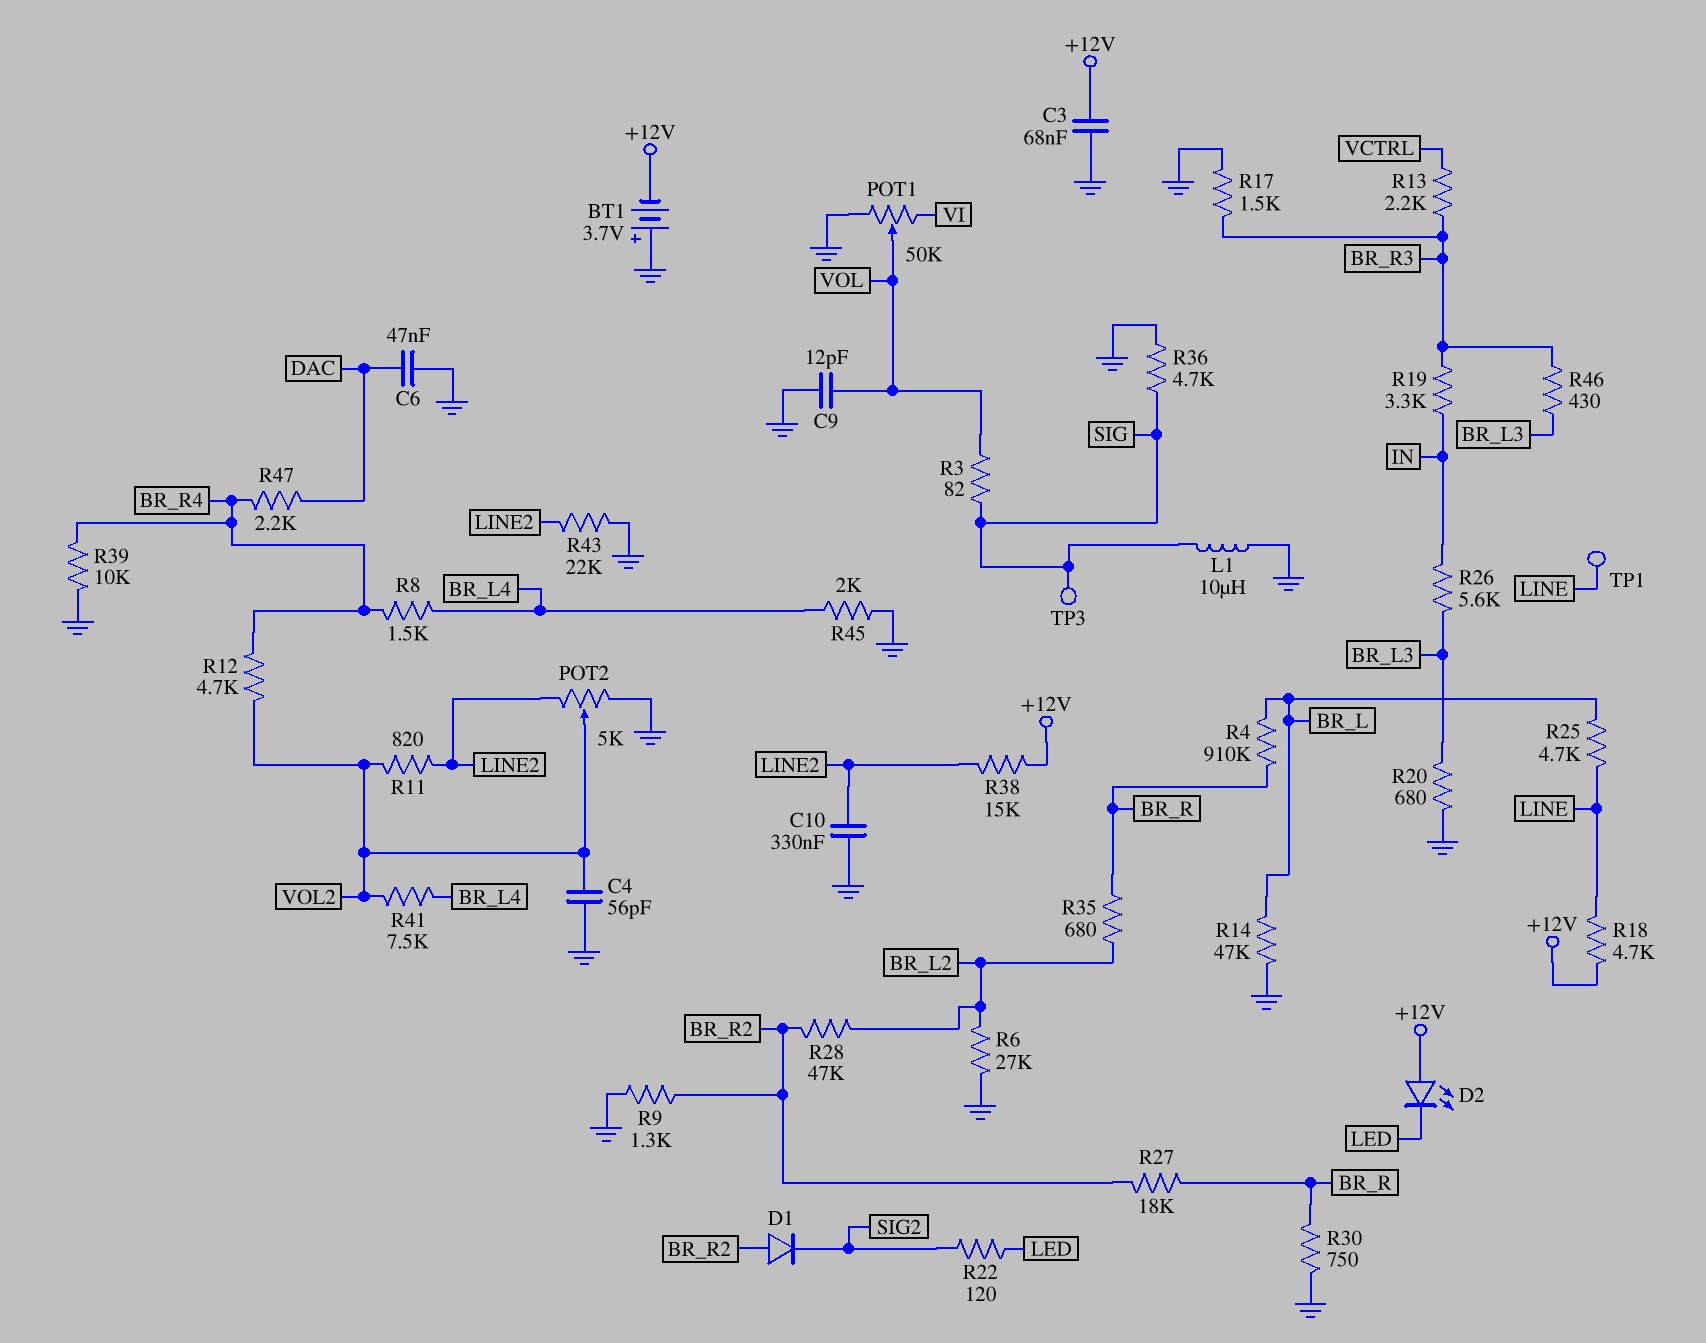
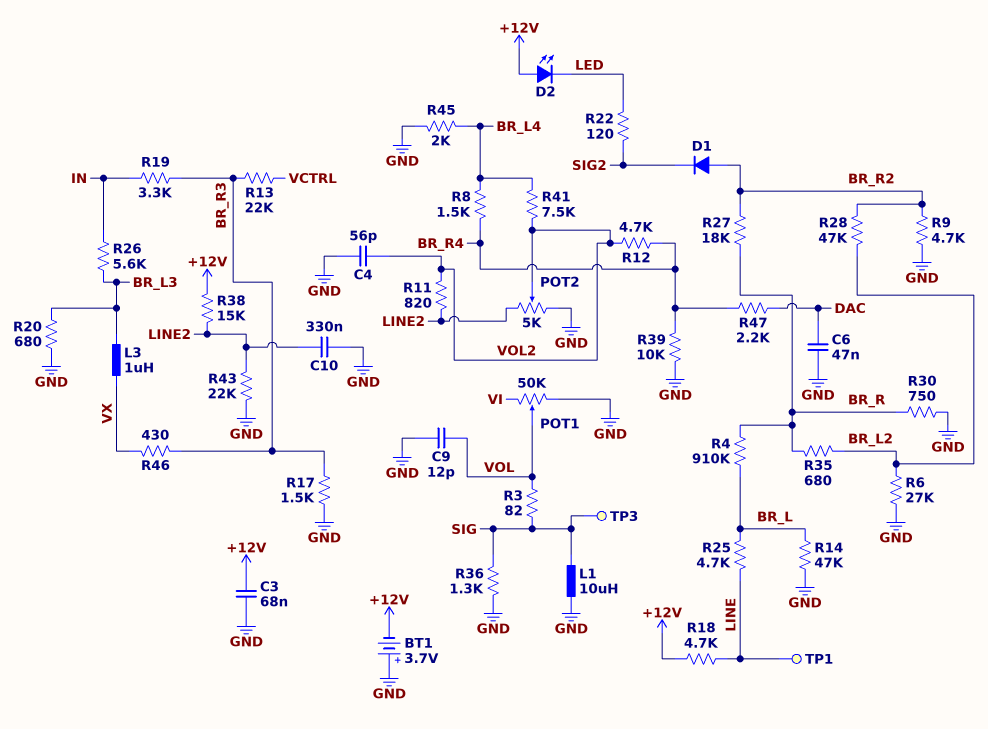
L3: none -> 1uH (BR_L3, VX)
R9: 1.3k (BR_R2, GND) -> 4.7k (BR_R2, GND)
R13: 2.2k (BR_R3, VCTRL) -> 22k (BR_R3, VCTRL)
R36: 4.7k (GND, SIG) -> 1.3k (GND, SIG)
R46: 430 (BR_L3, BR_R3) -> 430 (BR_R3, VX)

